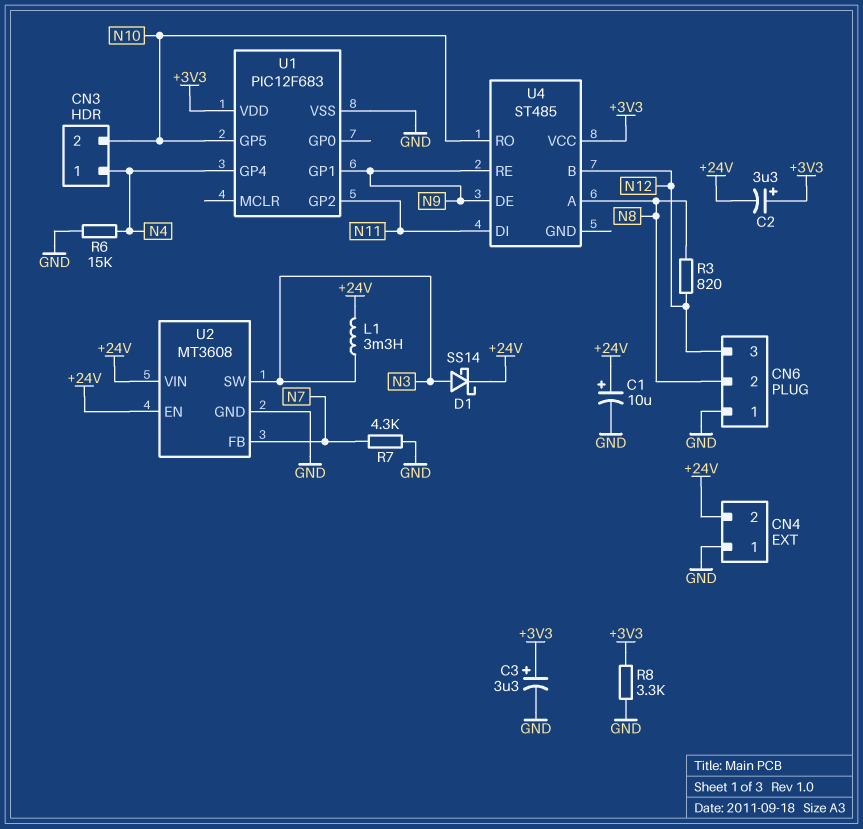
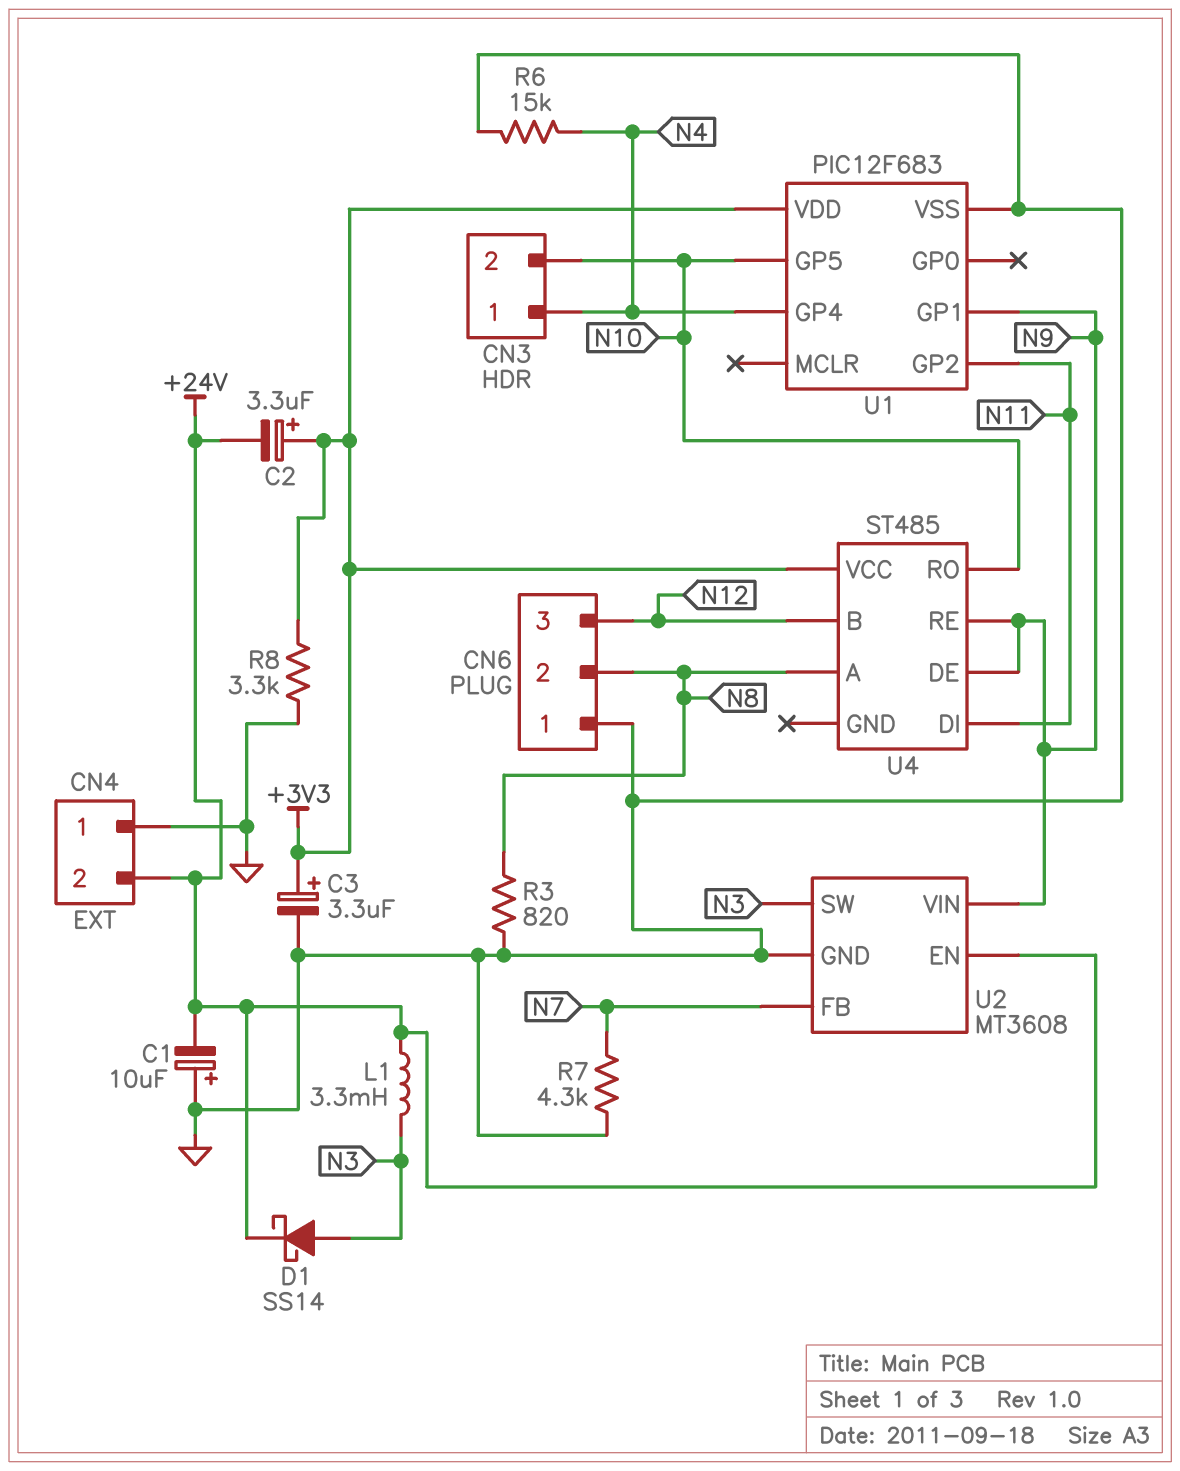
C1: 10uF (plus +24V, minus GND) -> 10uF (plus GND, minus +24V)
R3: 820 (N8, N12) -> 820 (GND, N8)
U2 pin VIN: +24V -> N9

